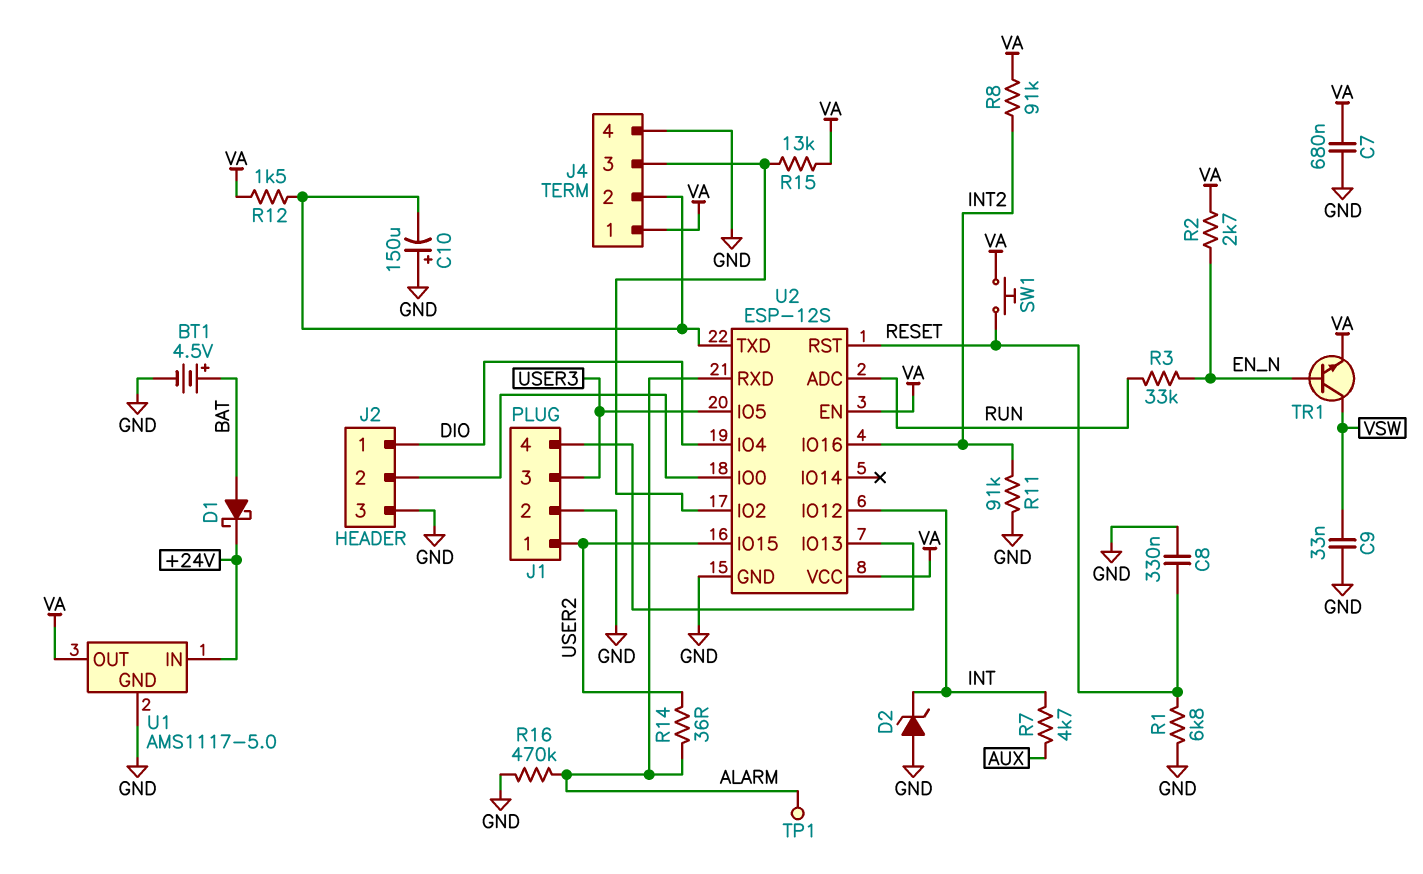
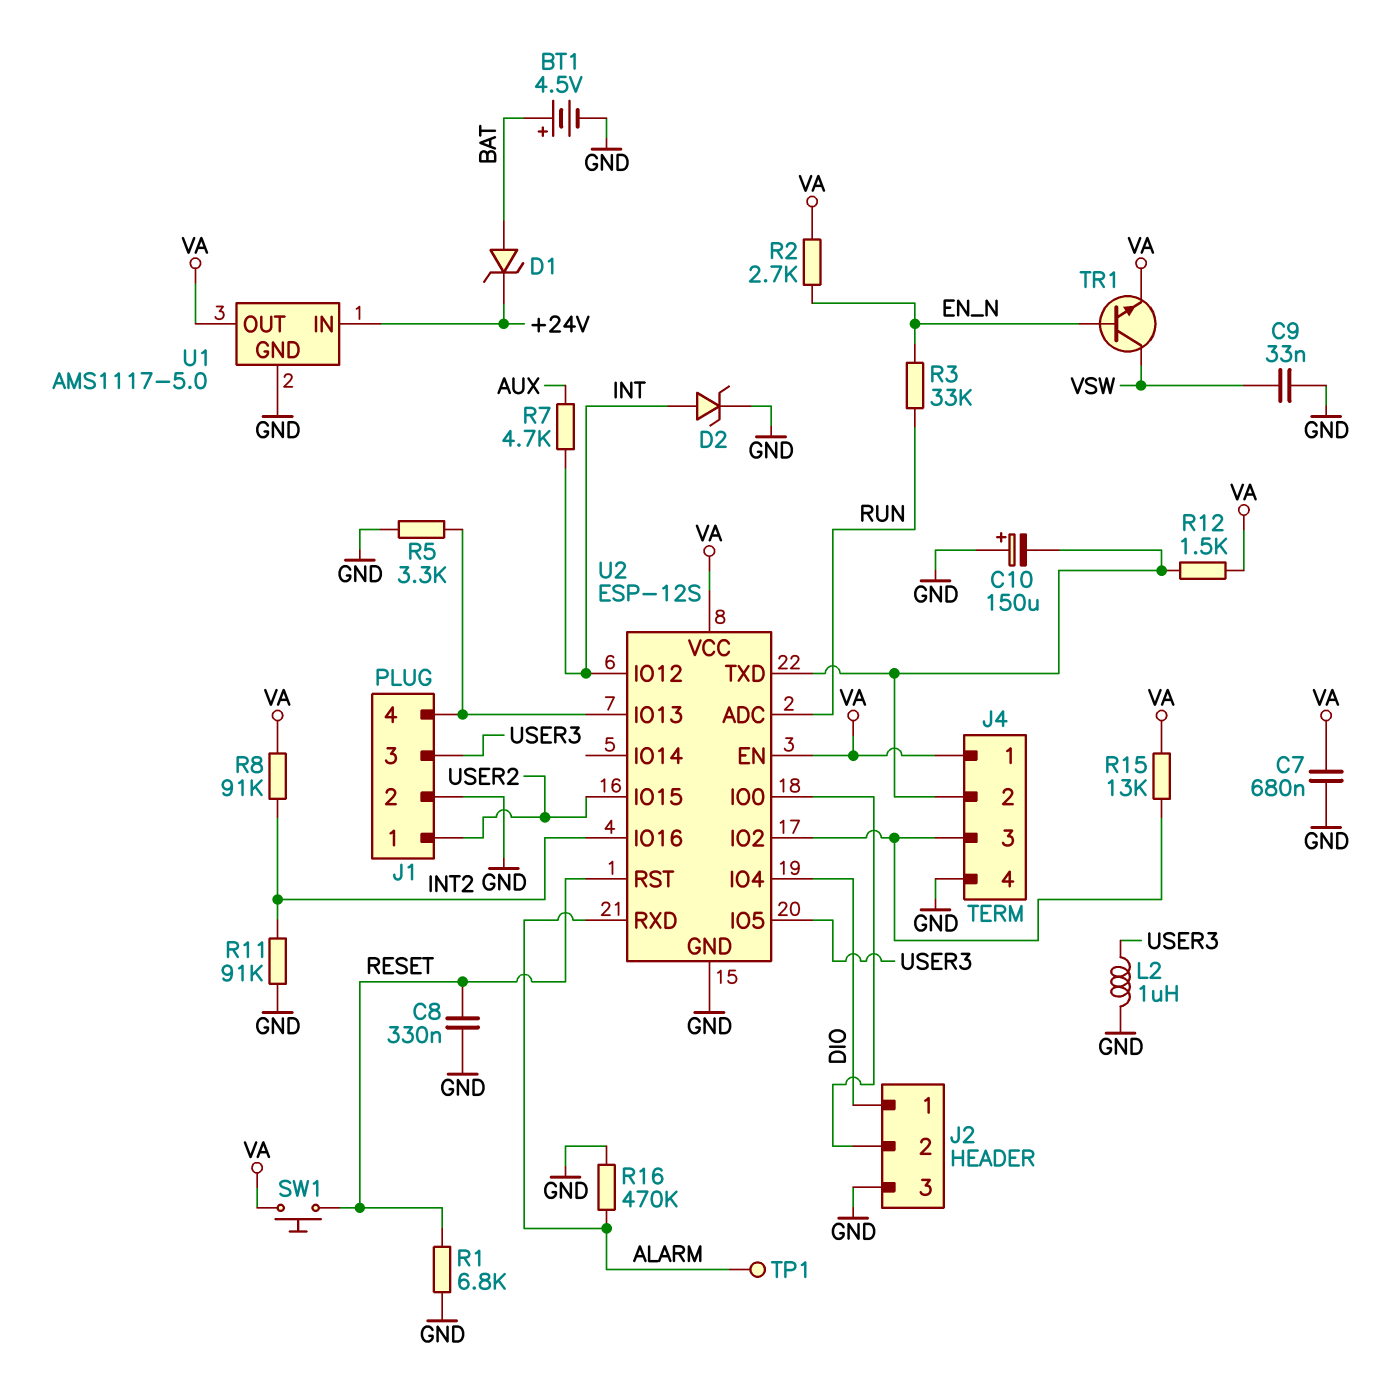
D1: schottky (A BAT, K +24V) -> zener (A BAT, K +24V)
D2: zener (A GND, K INT) -> zener (A INT, K GND)
L2: none -> 1uH (GND, USER3)
R5: none -> 3.3k (GND, J1/4)
R14: 36 (ALARM, USER2) -> none

